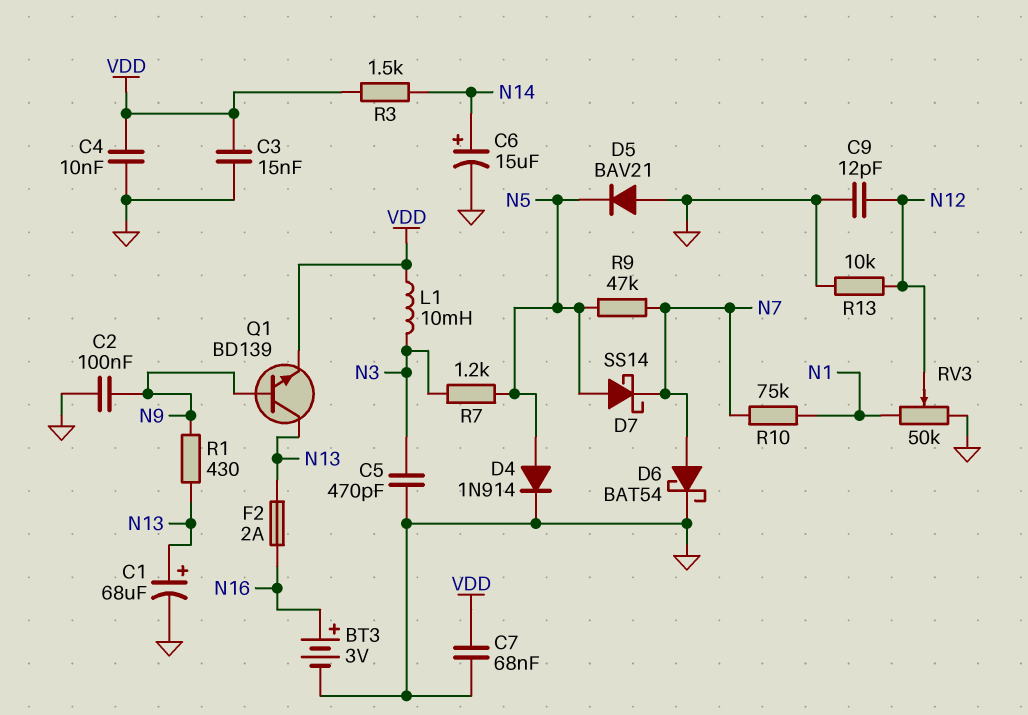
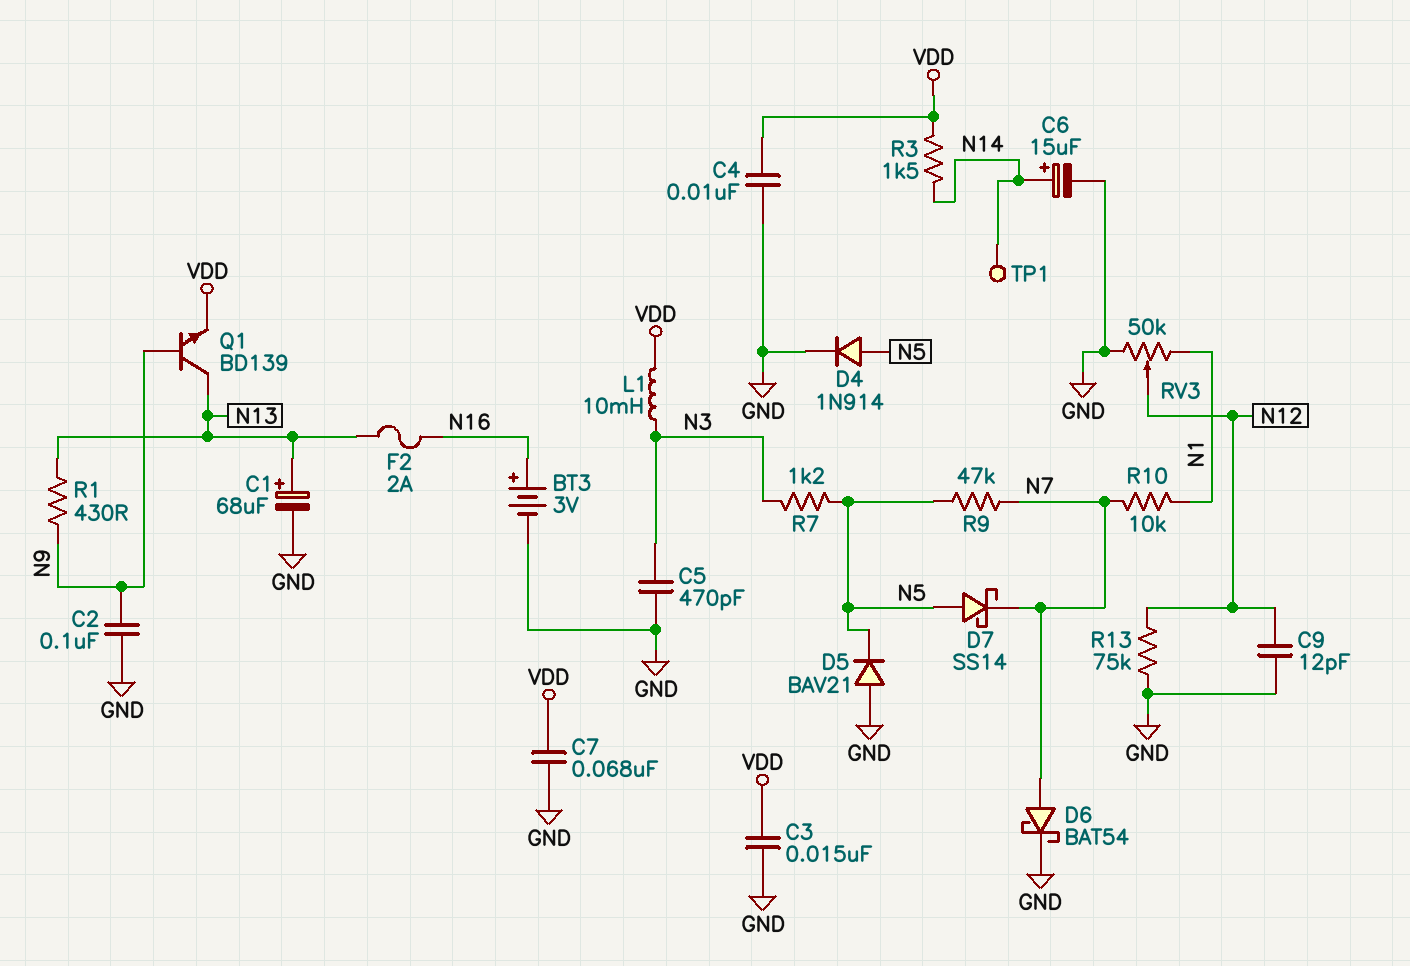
R10: 75k (N1, N7) -> 10k (N1, N7)
R13: 10k (GND, N12) -> 75k (GND, N12)
TP1: none -> test point (N14)

